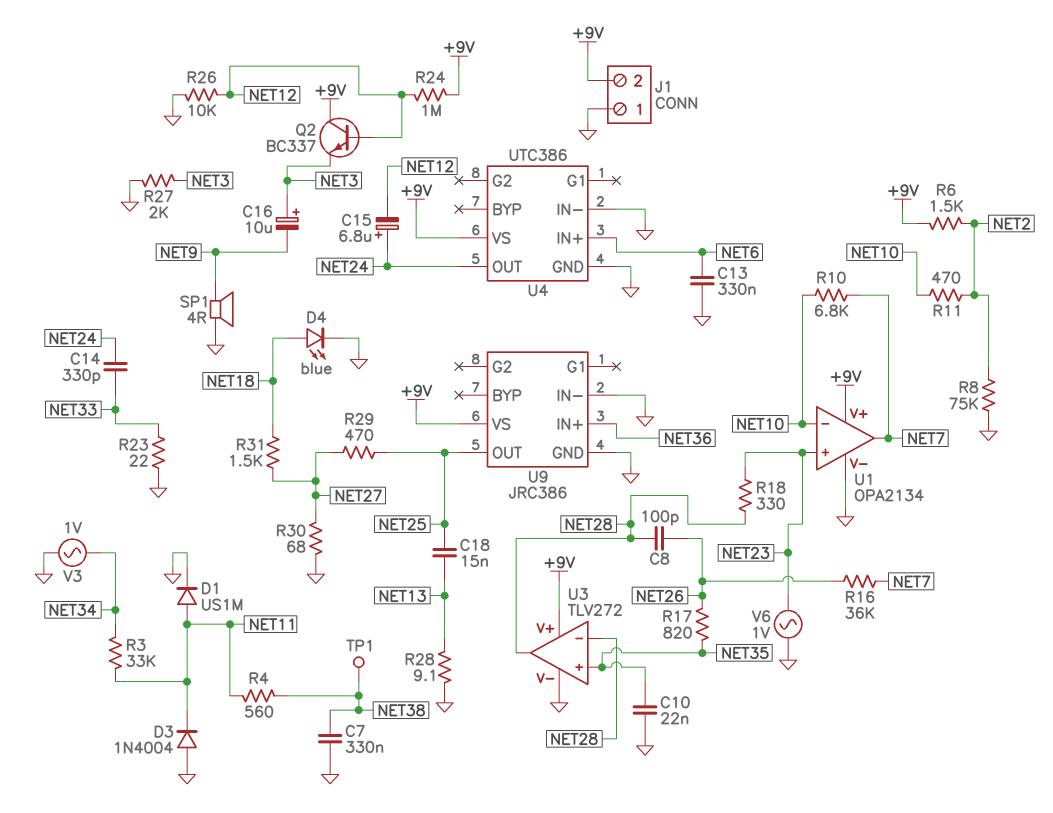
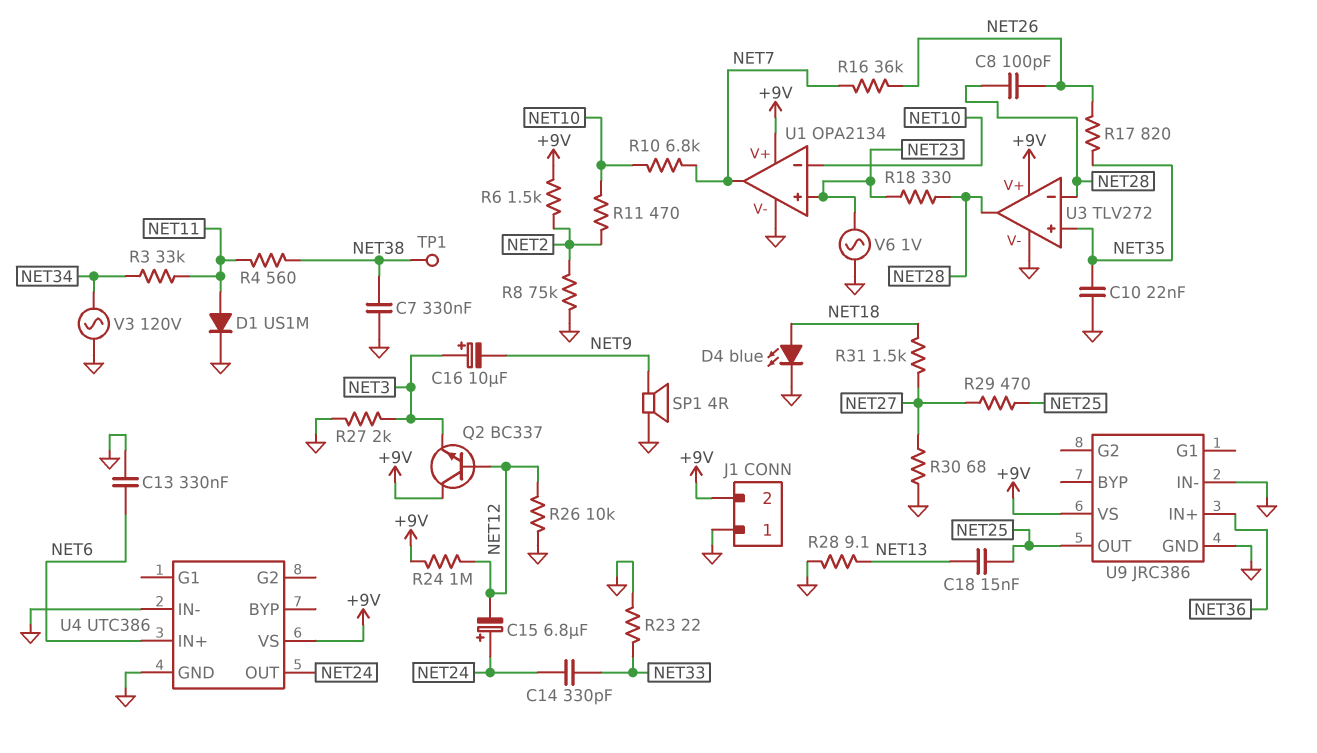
D3: diode 1N4004 (A GND, K NET11) -> none
V3: AC 1V (GND, NET34) -> AC 120V (GND, NET34)

